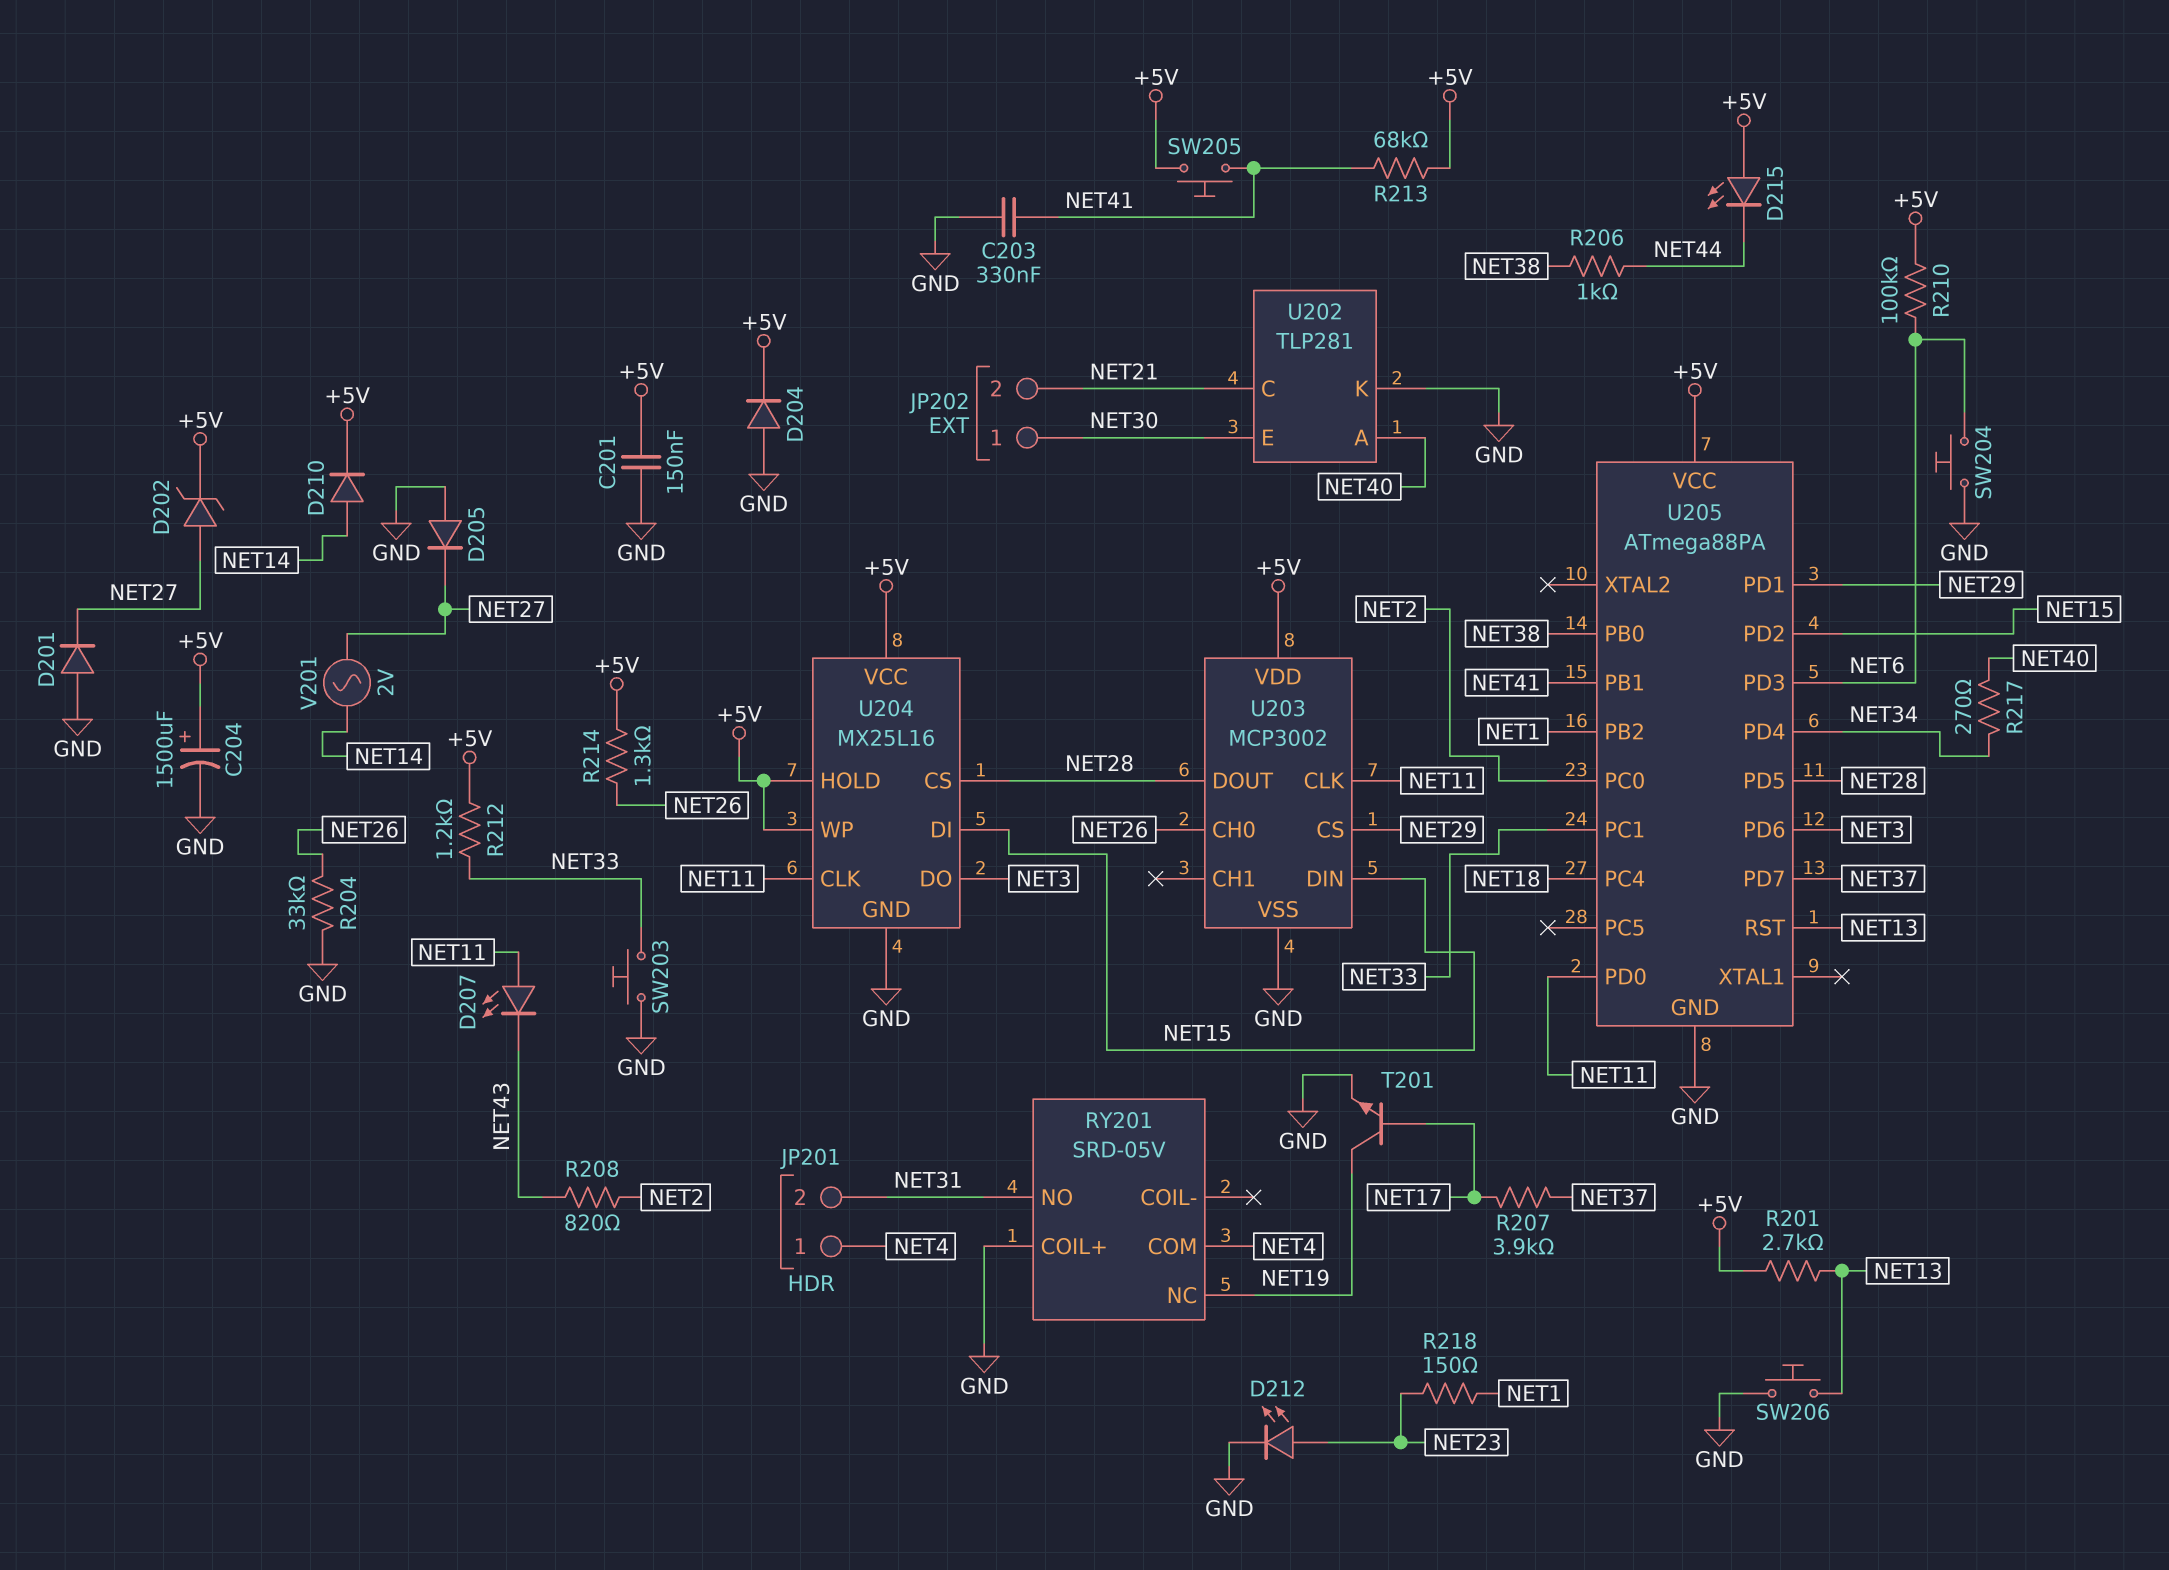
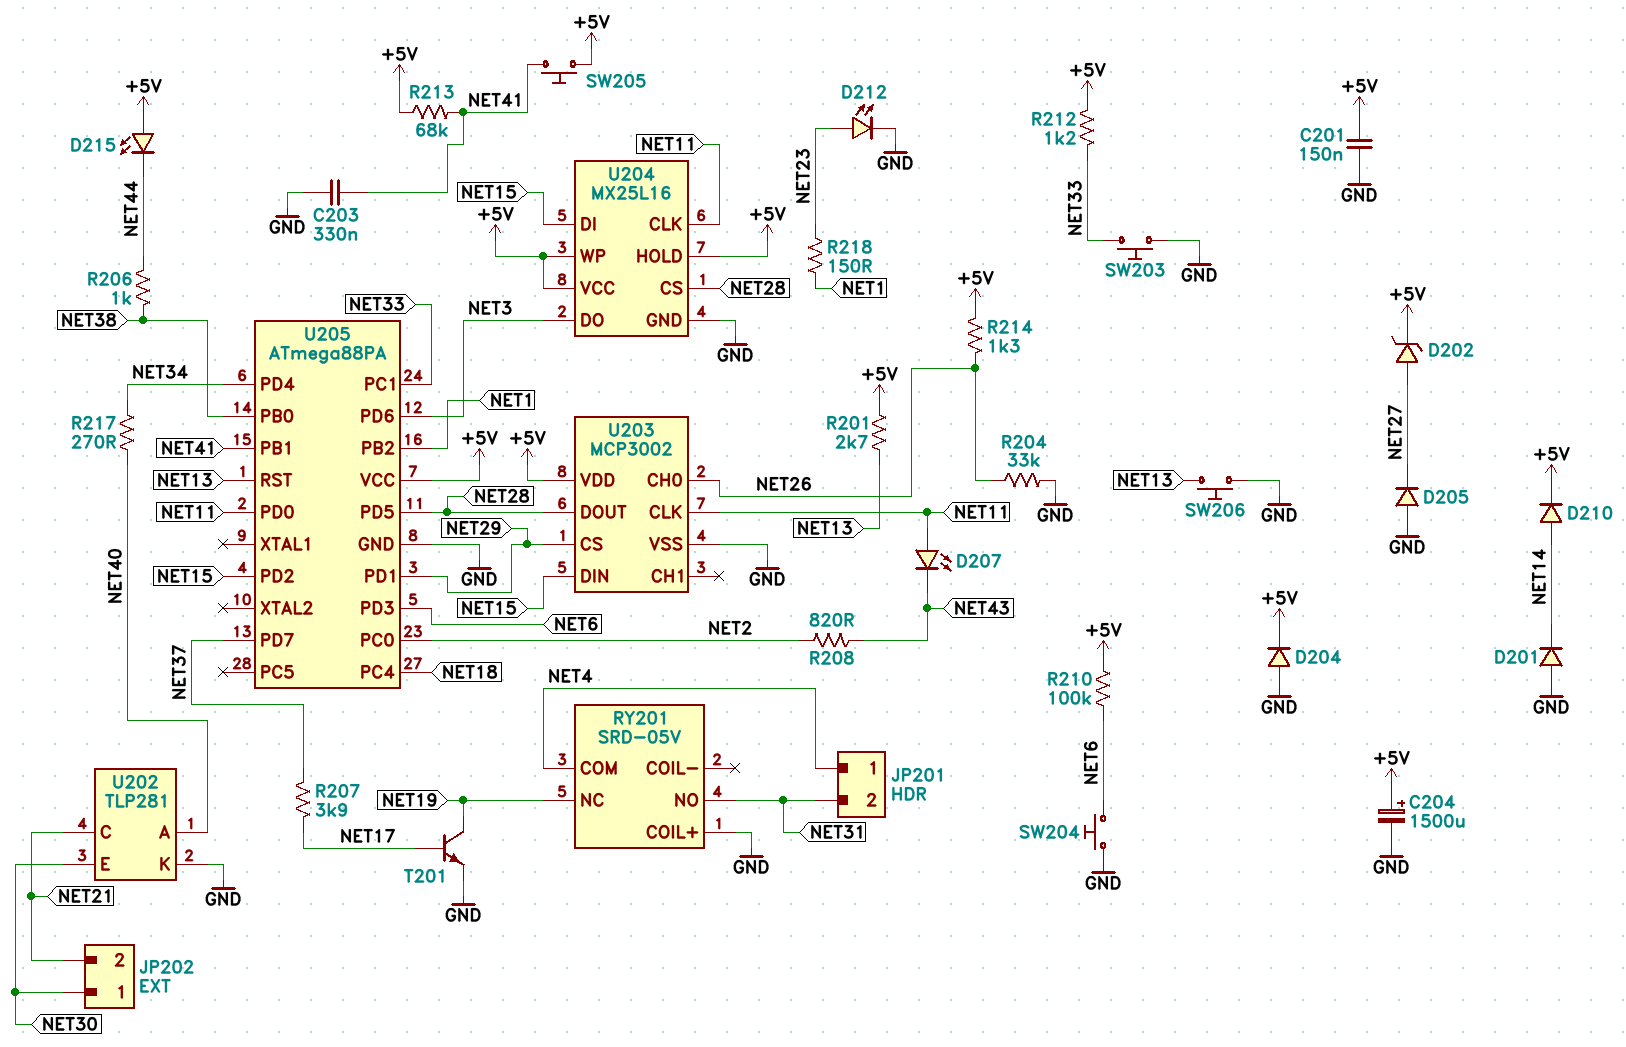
D201: diode (A GND, K NET27) -> diode (A GND, K NET14)
V201: AC 2V (NET14, NET27) -> none

